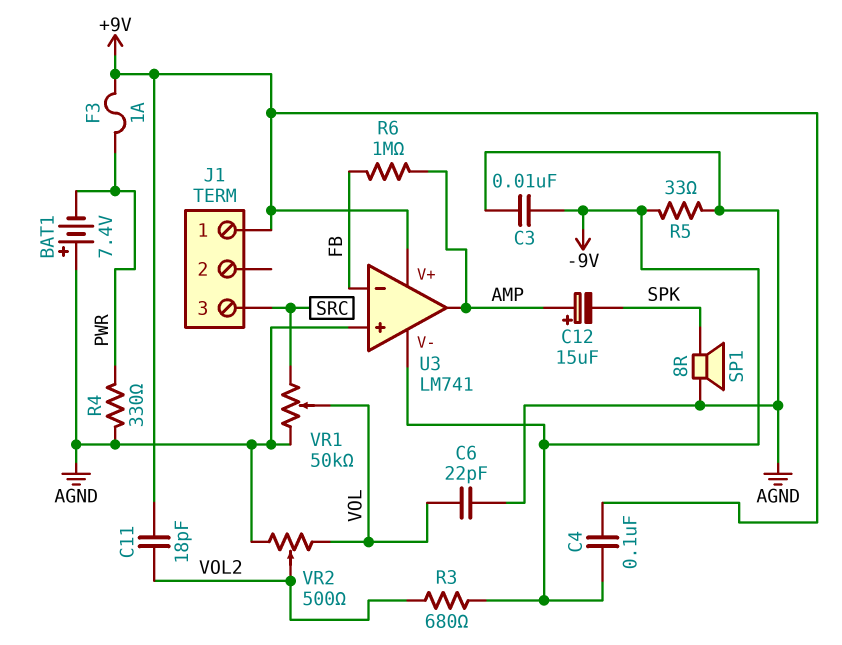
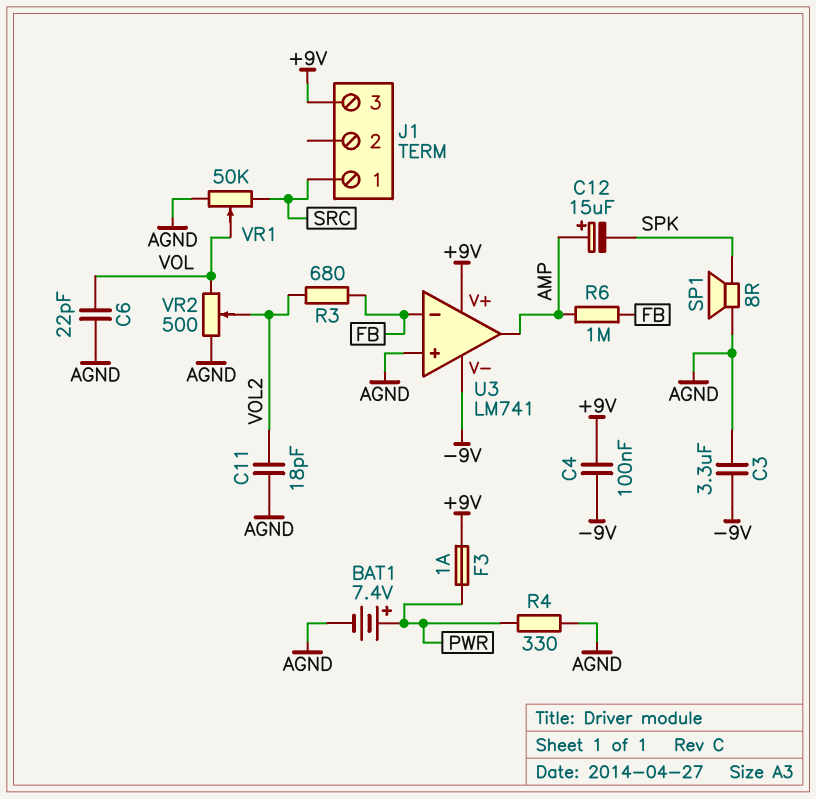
BAT1: 7.4V (plus AGND, minus PWR) -> 7.4V (plus PWR, minus AGND)
C3: 10nF (-9V, AGND) -> 3.3uF (-9V, AGND)
C11: 18pF (+9V, VOL2) -> 18pF (AGND, VOL2)
J1 pin 1: +9V -> SRC
J1 pin 3: SRC -> +9V
R3: 680 (-9V, VOL2) -> 680 (FB, VOL2)
R5: 33 (-9V, AGND) -> none

